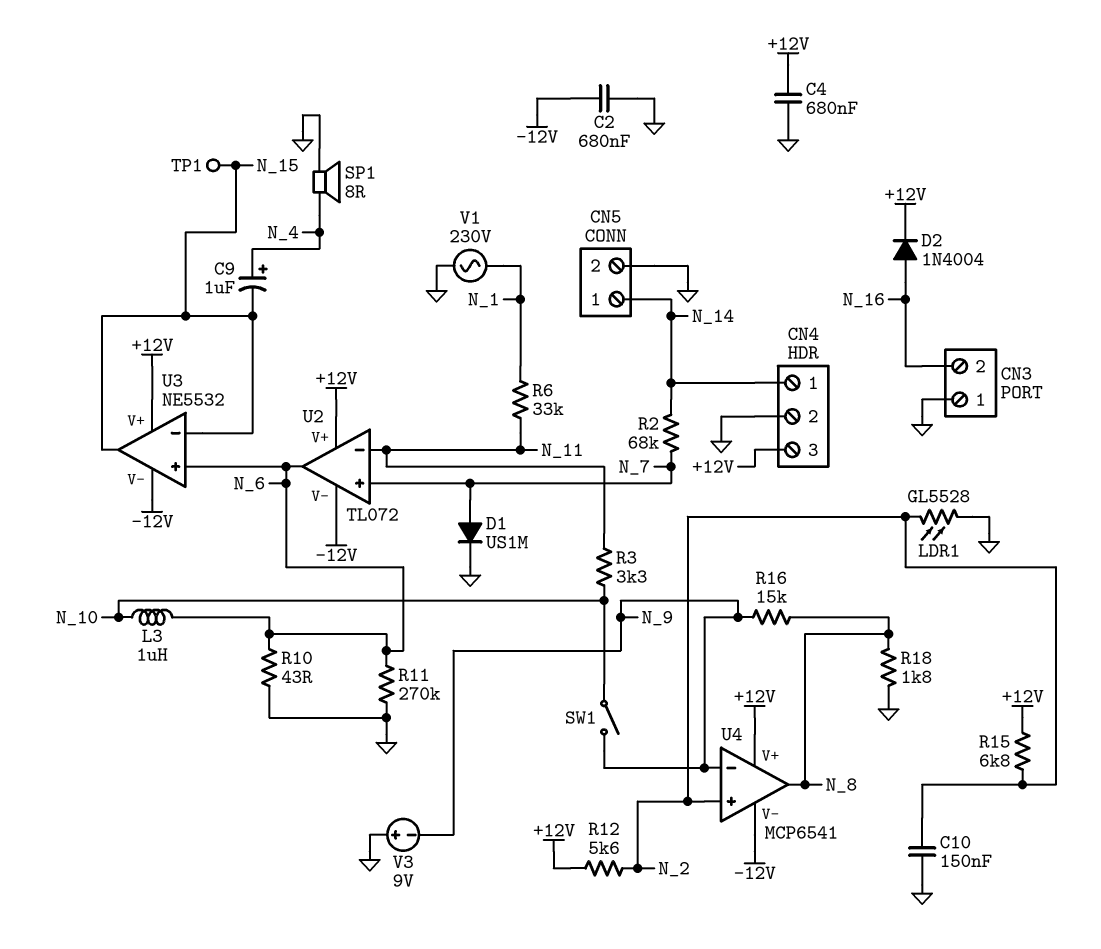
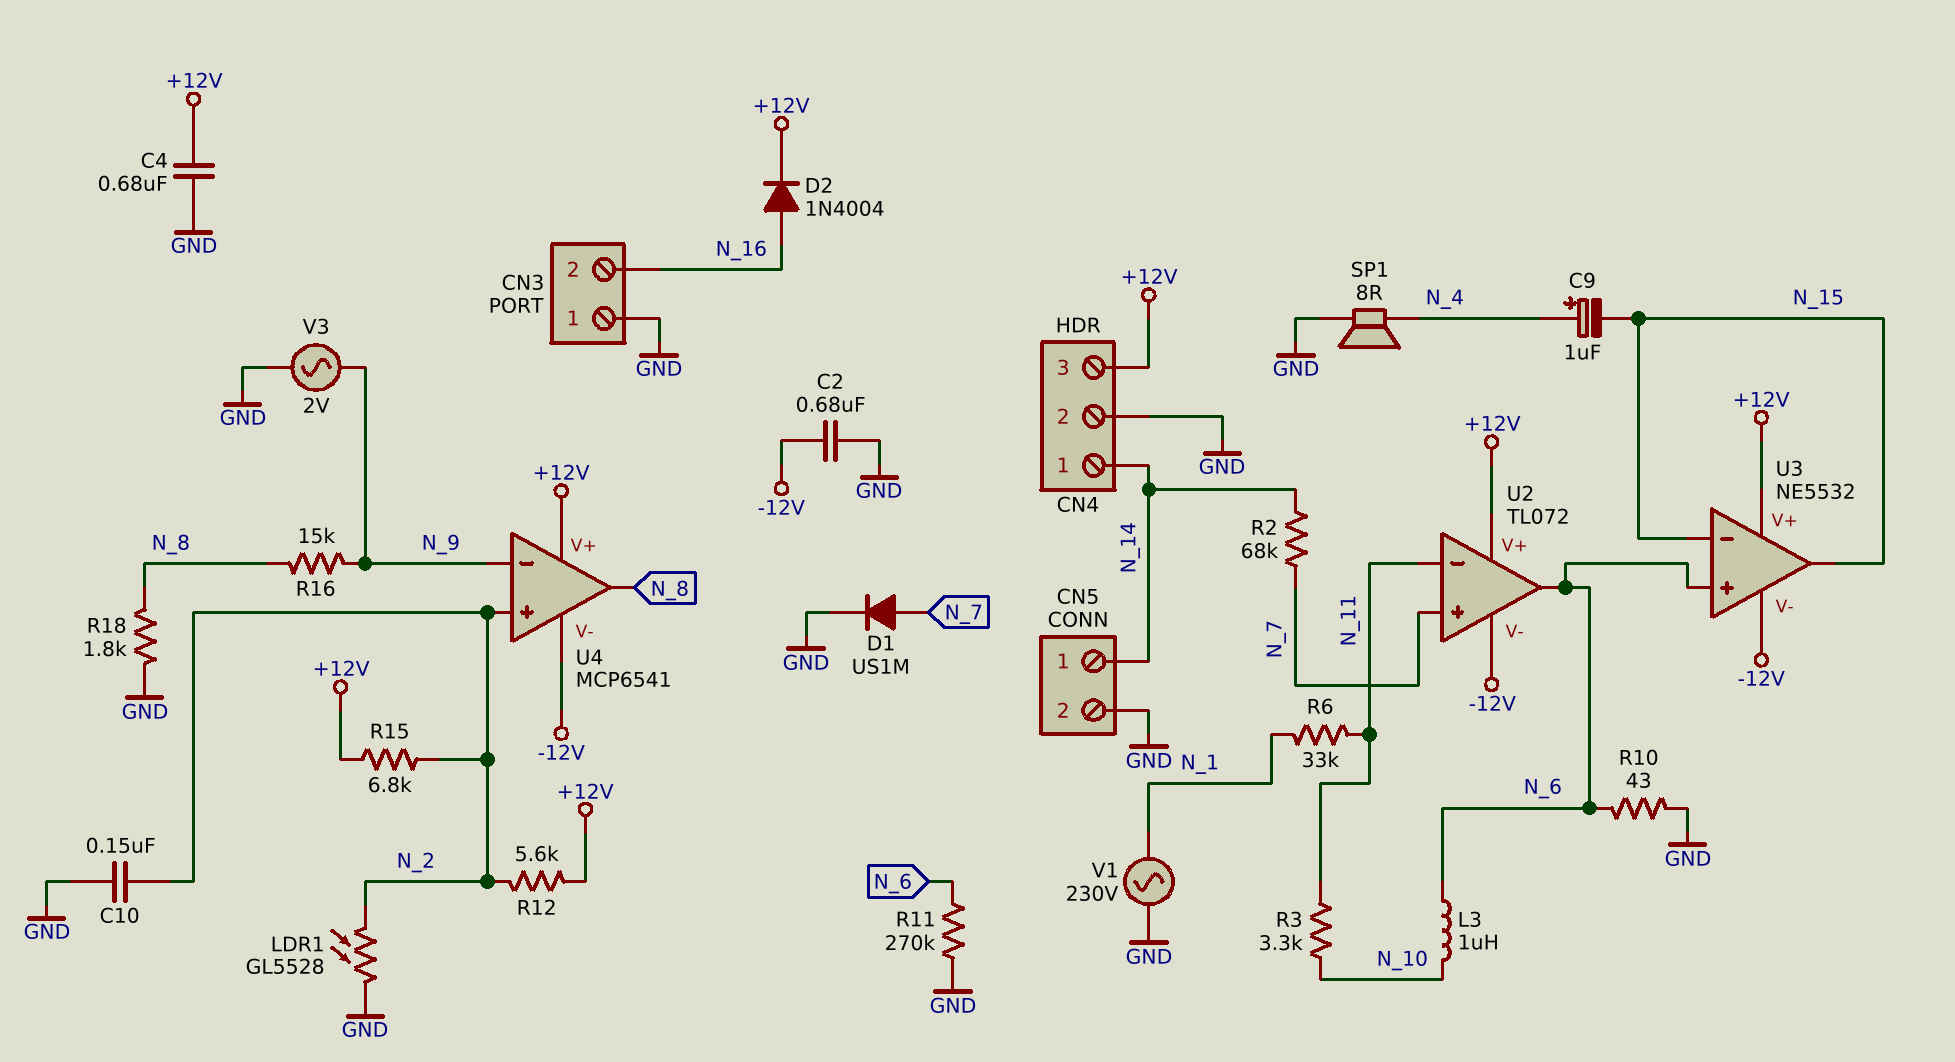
SW1: switch (N_9, N_10) -> none
TP1: test point (N_15) -> none
V3: 9V (plus GND, minus N_9) -> AC 2V (GND, N_9)

